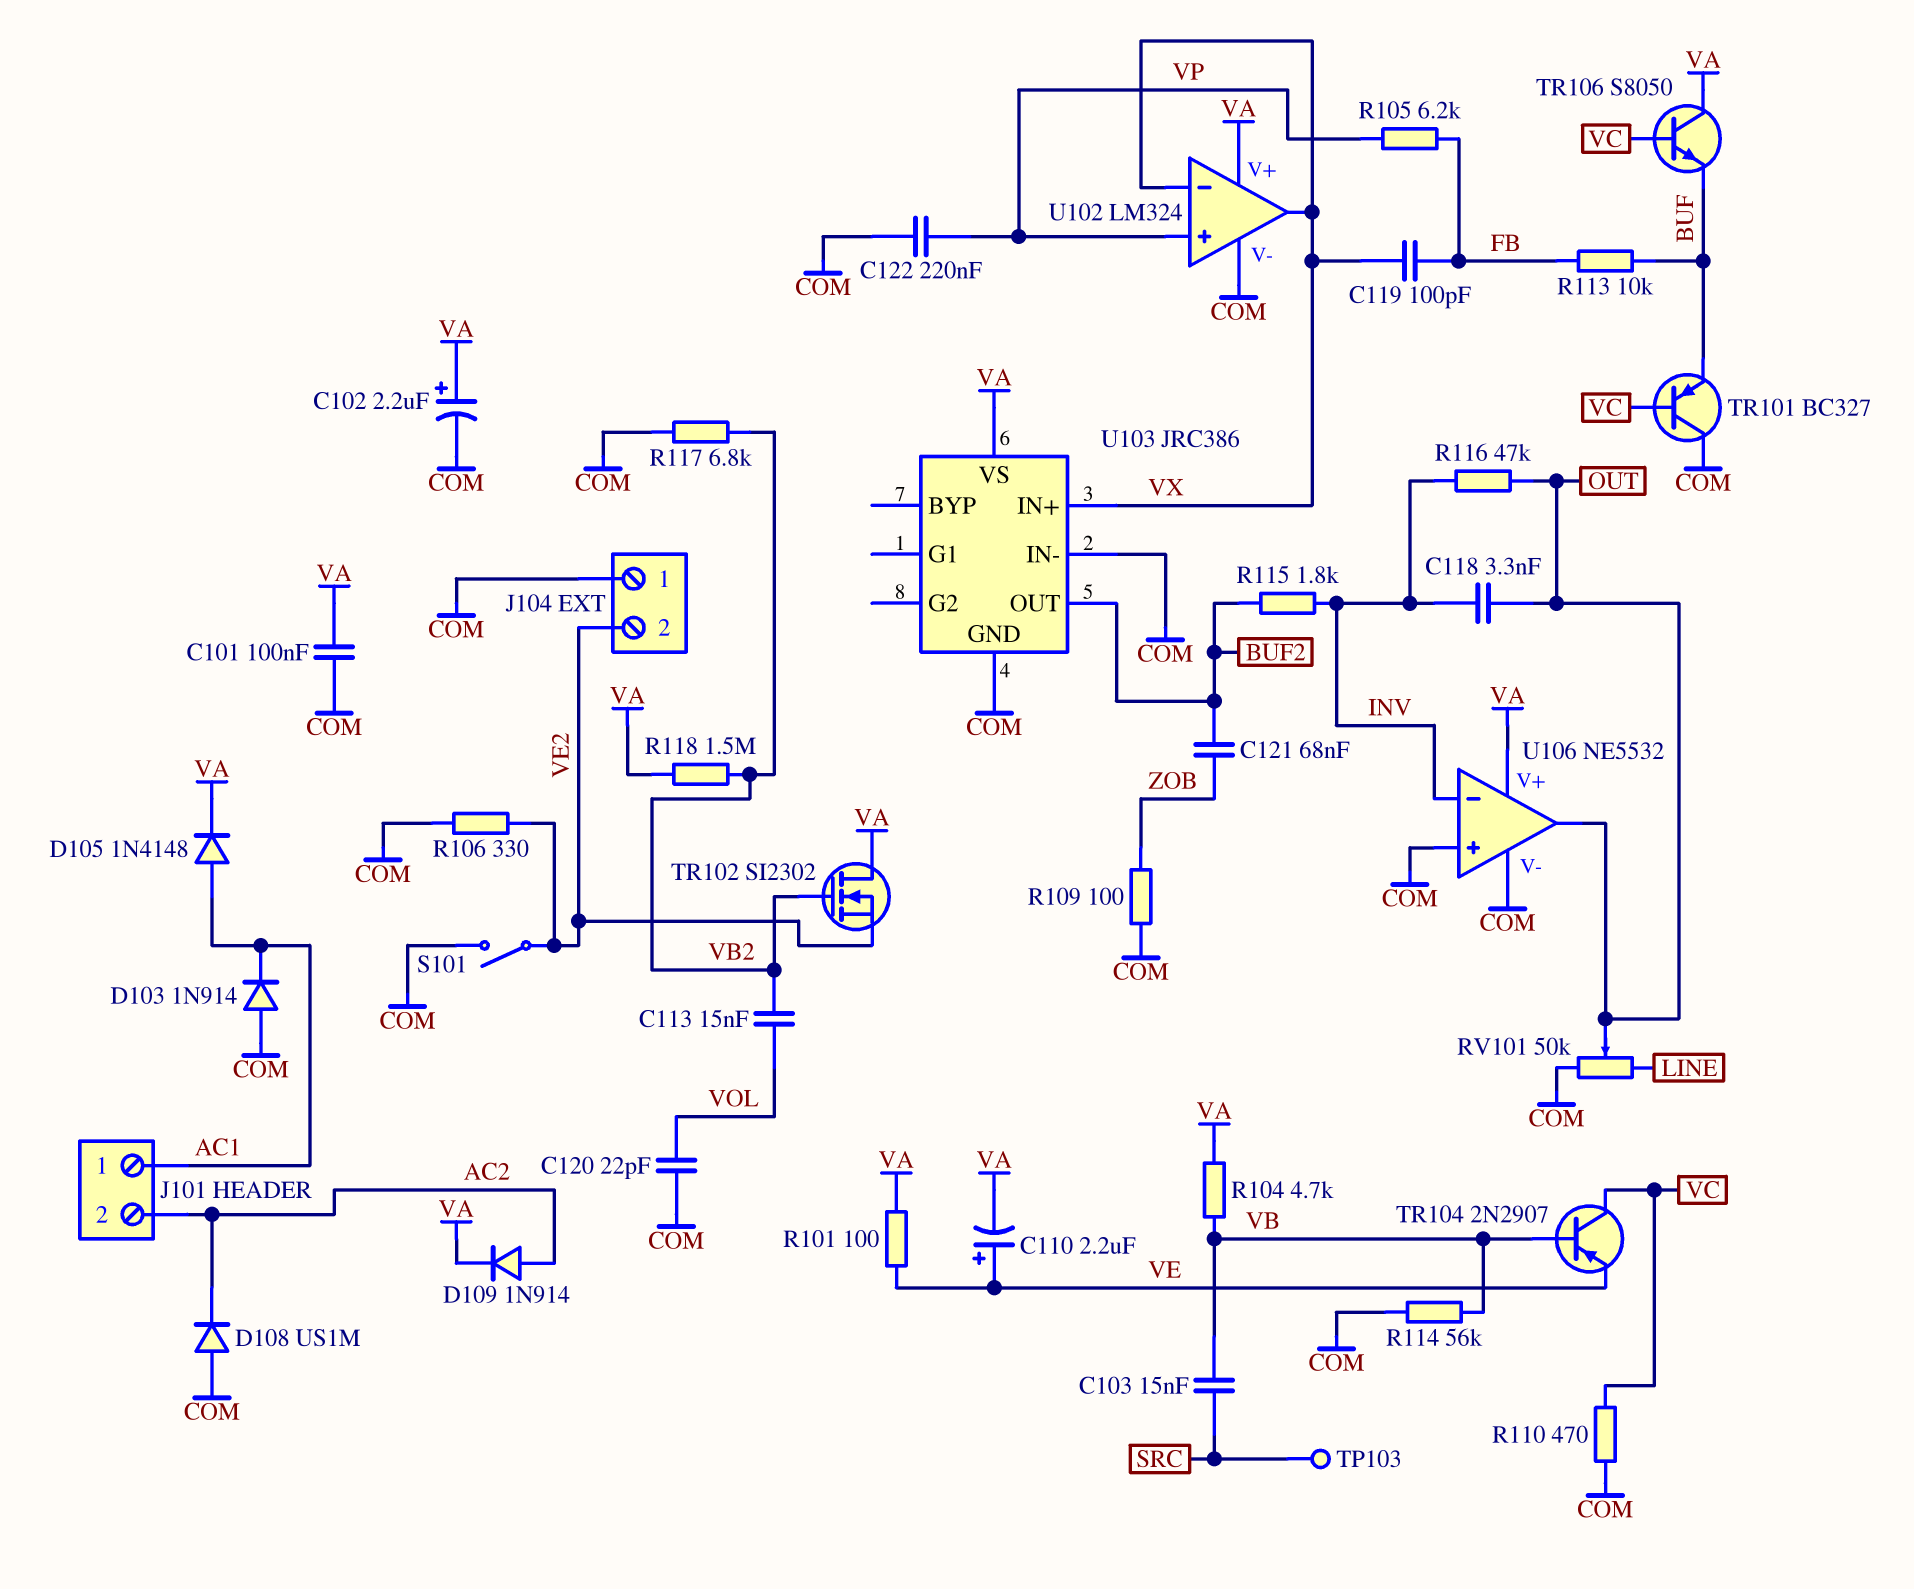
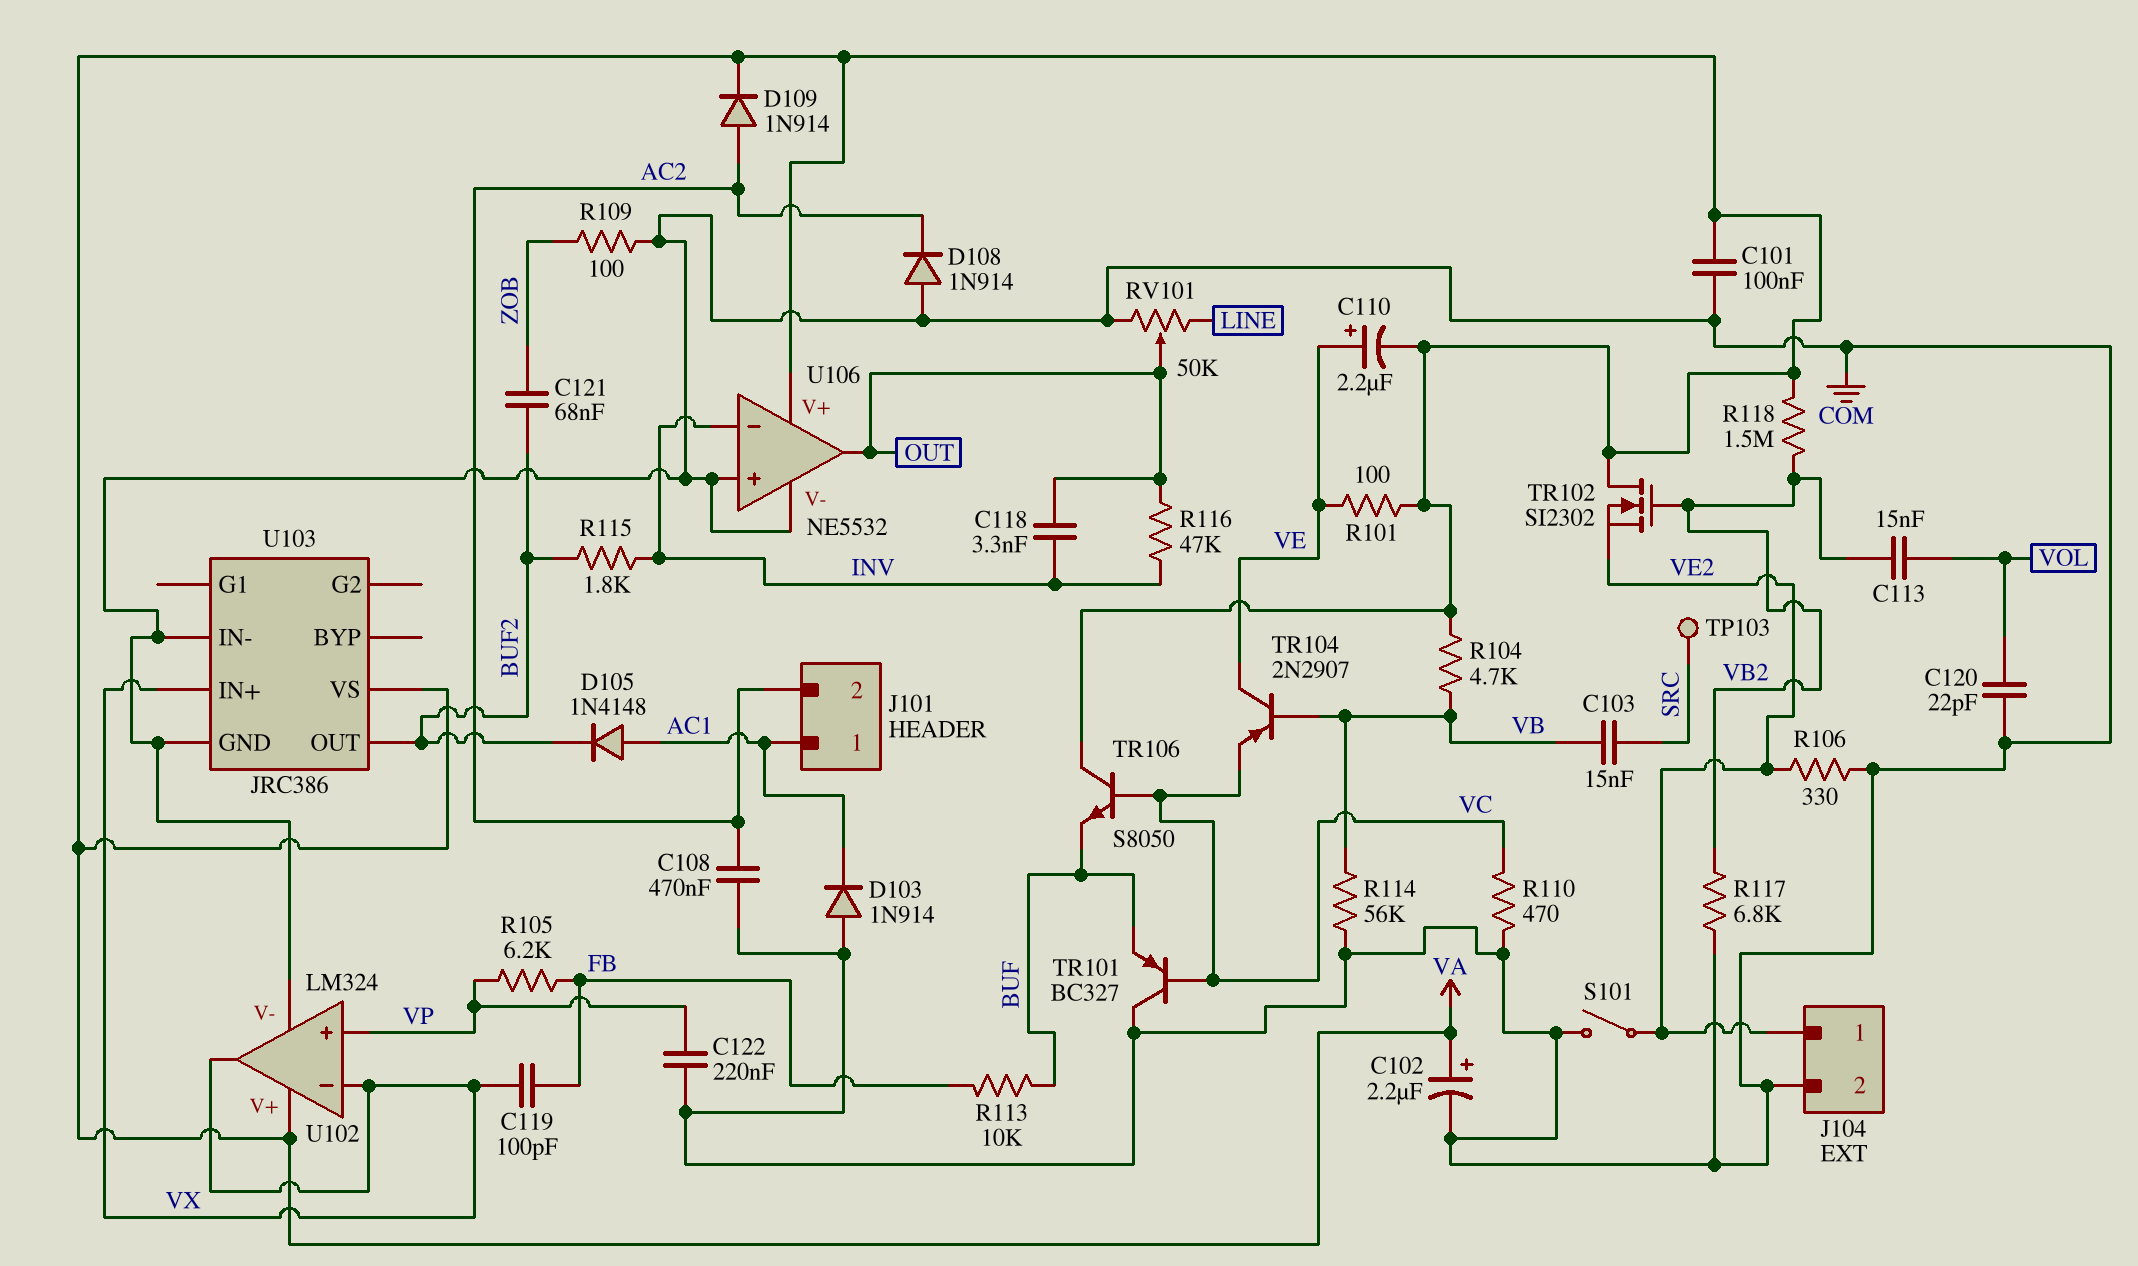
C108: none -> 470nF (AC2, COM)
D105: diode 1N4148 (A AC1, K VA) -> diode 1N4148 (A AC1, K BUF2)
D108: diode US1M (A COM, K AC2) -> diode 1N914 (A COM, K AC2)
J104 pin 1: COM -> VE2
J104 pin 2: VE2 -> COM
TR104: PNP 2N2907 (B VB, C VC, E VE) -> PNP 2N2907 (B VB, C VE, E VC)

